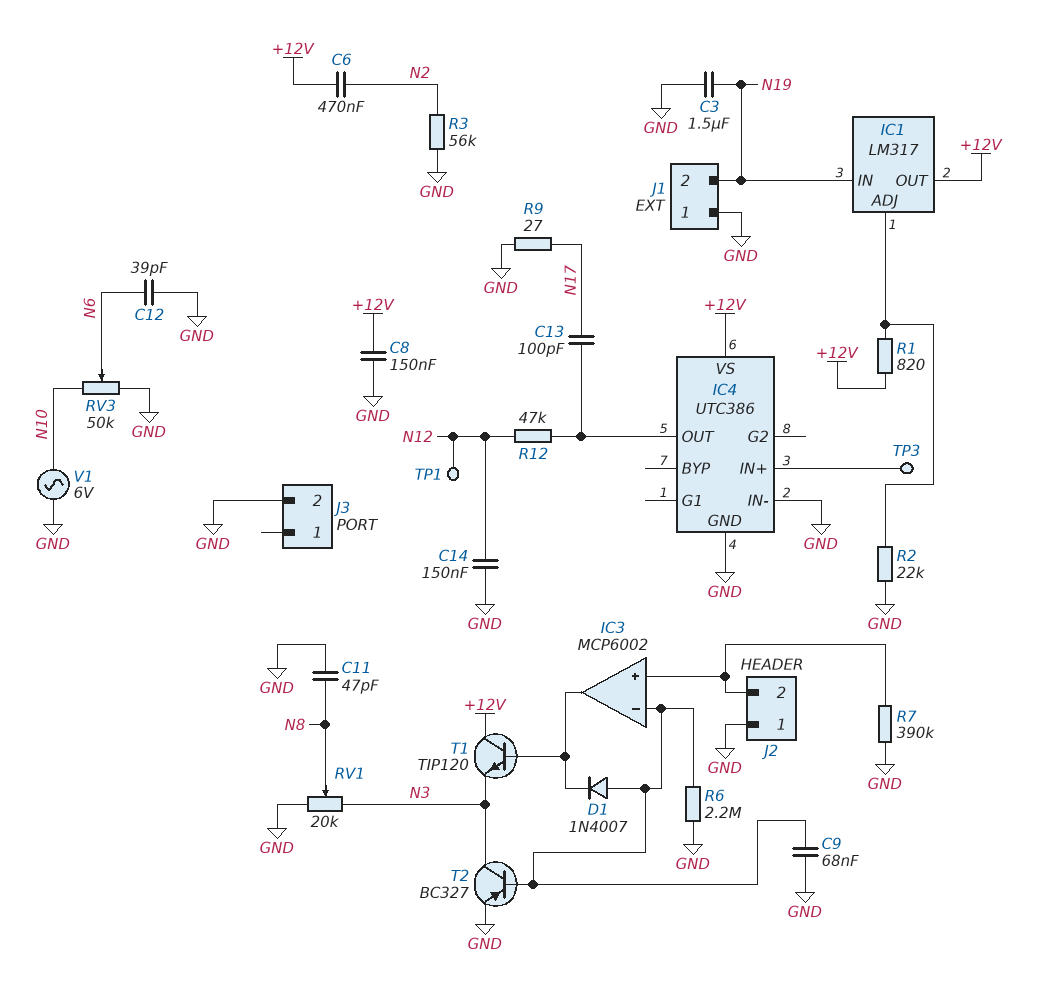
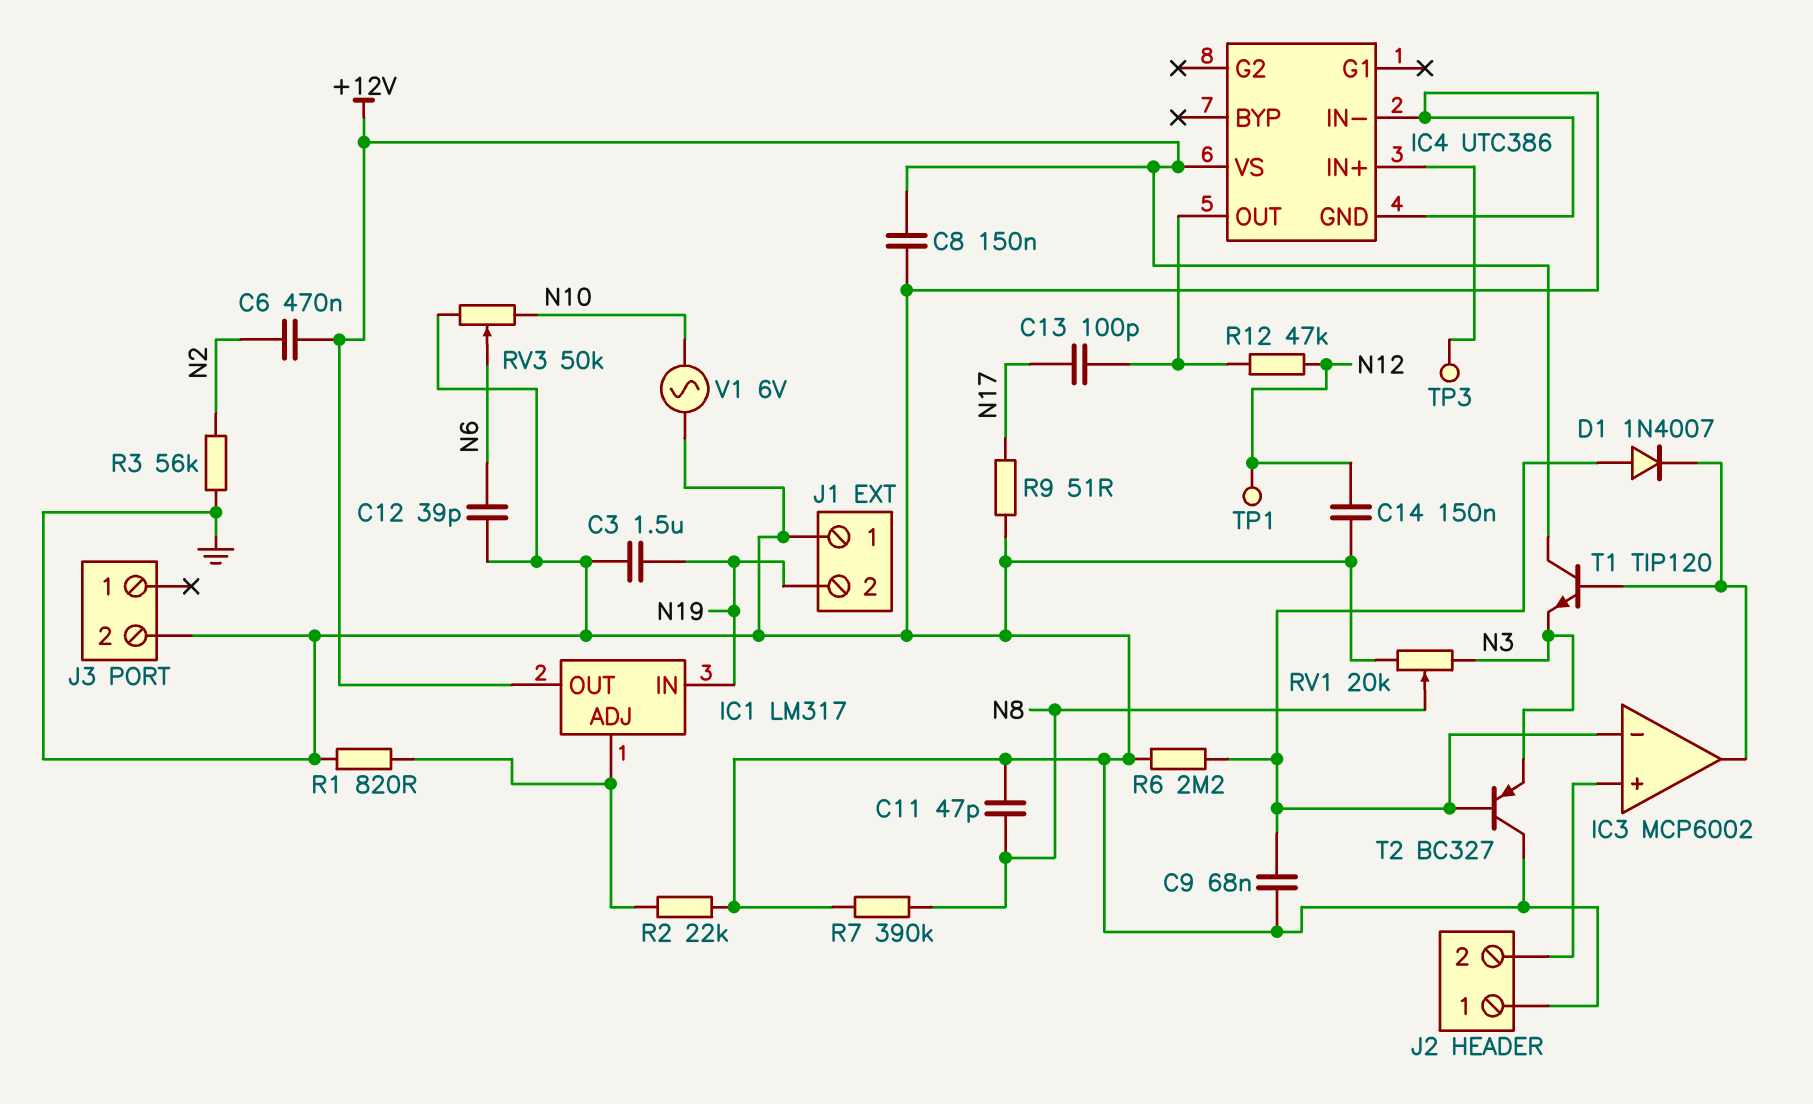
R1: 820 (+12V, IC1/ADJ) -> 820 (GND, IC1/ADJ)
R7: 390k (GND, IC3/in+) -> 390k (GND, N8)
R9: 27 (GND, N17) -> 51 (GND, N17)
T2: PNP BC327 (B IC3/in-, C N3, E GND) -> PNP BC327 (B IC3/in-, C GND, E N3)

